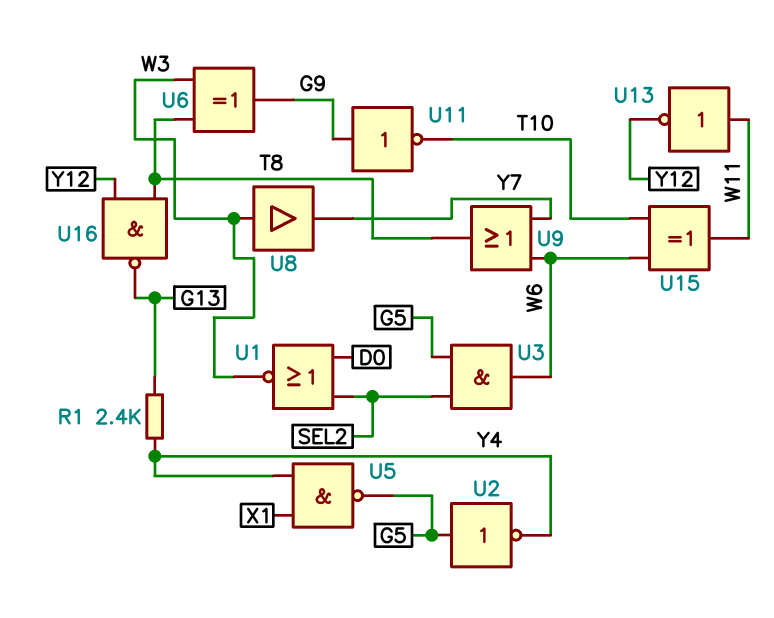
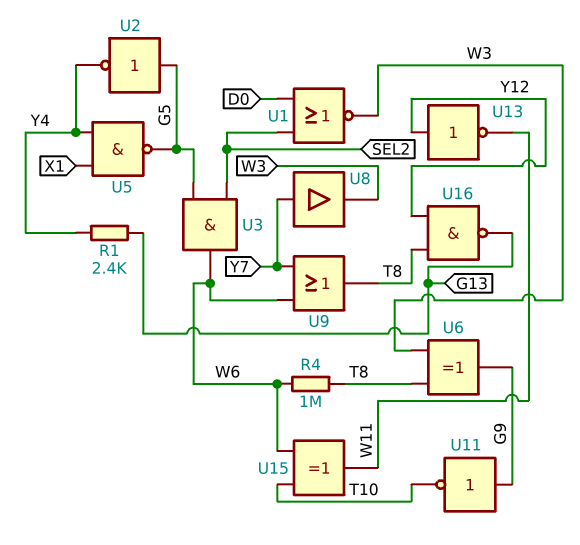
R4: none -> 1M (T8, W6)
U8: buffer (in W3, out Y7) -> buffer (in Y7, out W3)
U13: NOT (in W11, out Y12) -> NOT (in Y12, out W11)

